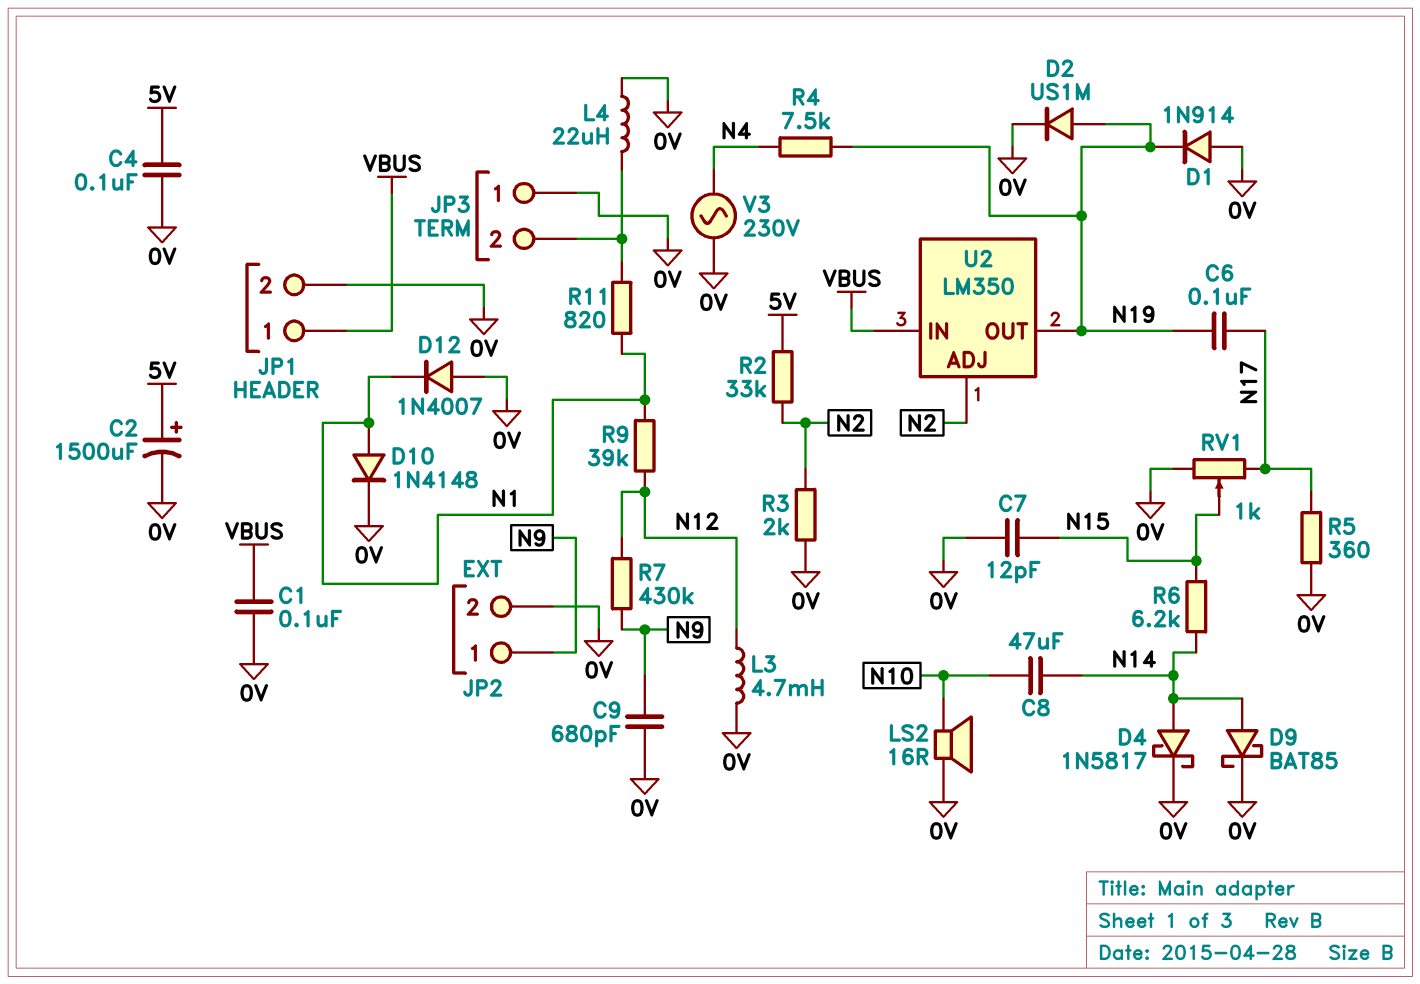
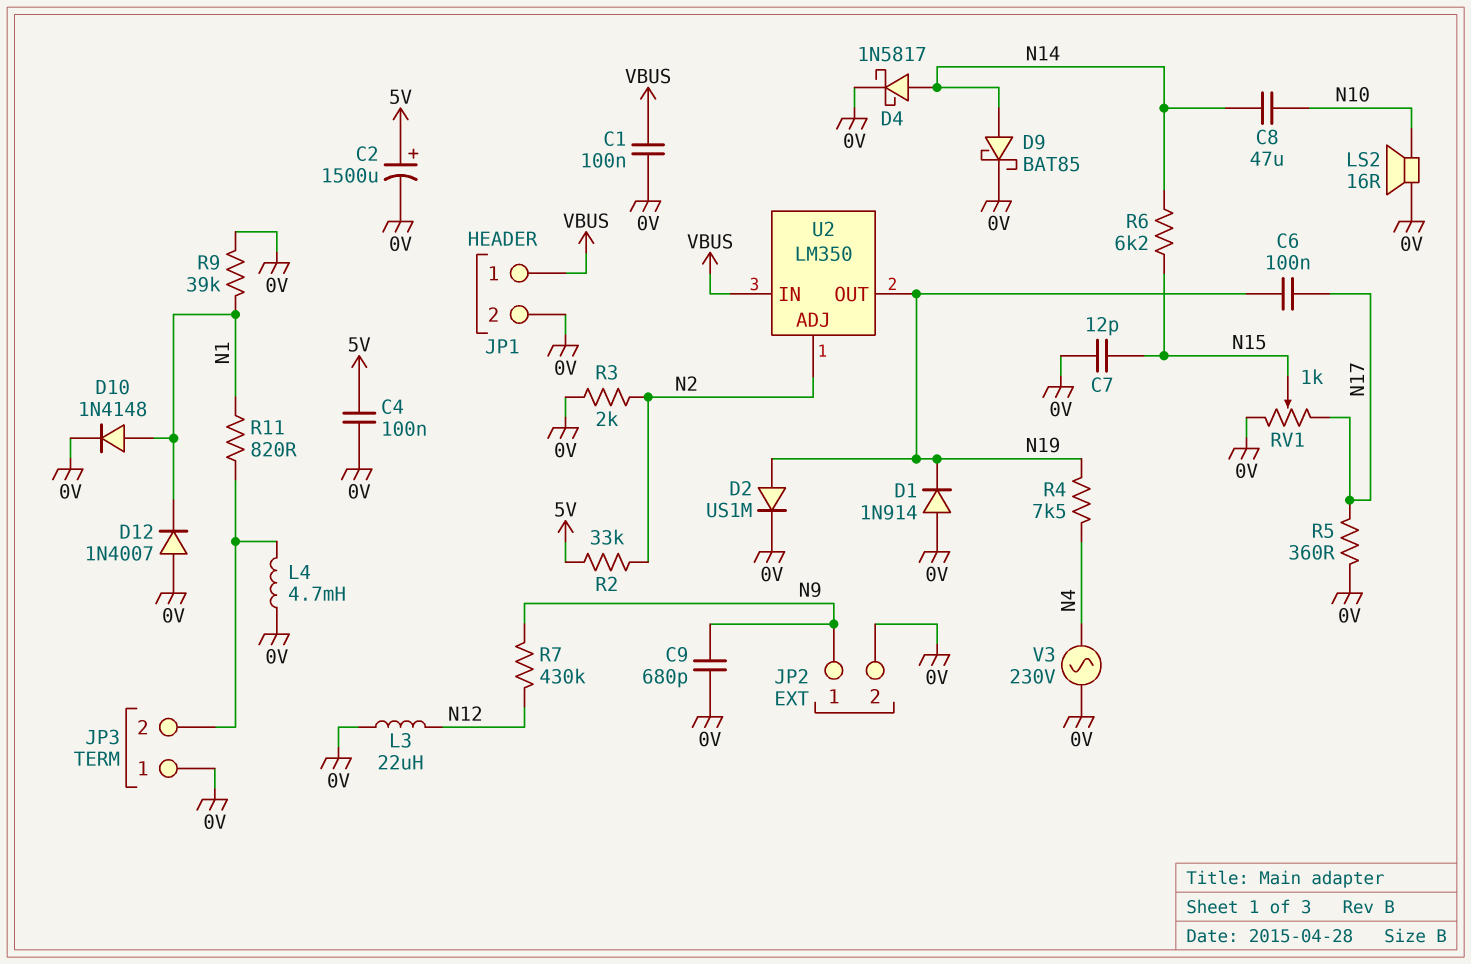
L3: 4.7mH (0V, N12) -> 22uH (0V, N12)
L4: 22uH (0V, JP3/2) -> 4.7mH (0V, JP3/2)
R9: 39k (N1, N12) -> 39k (0V, N1)

